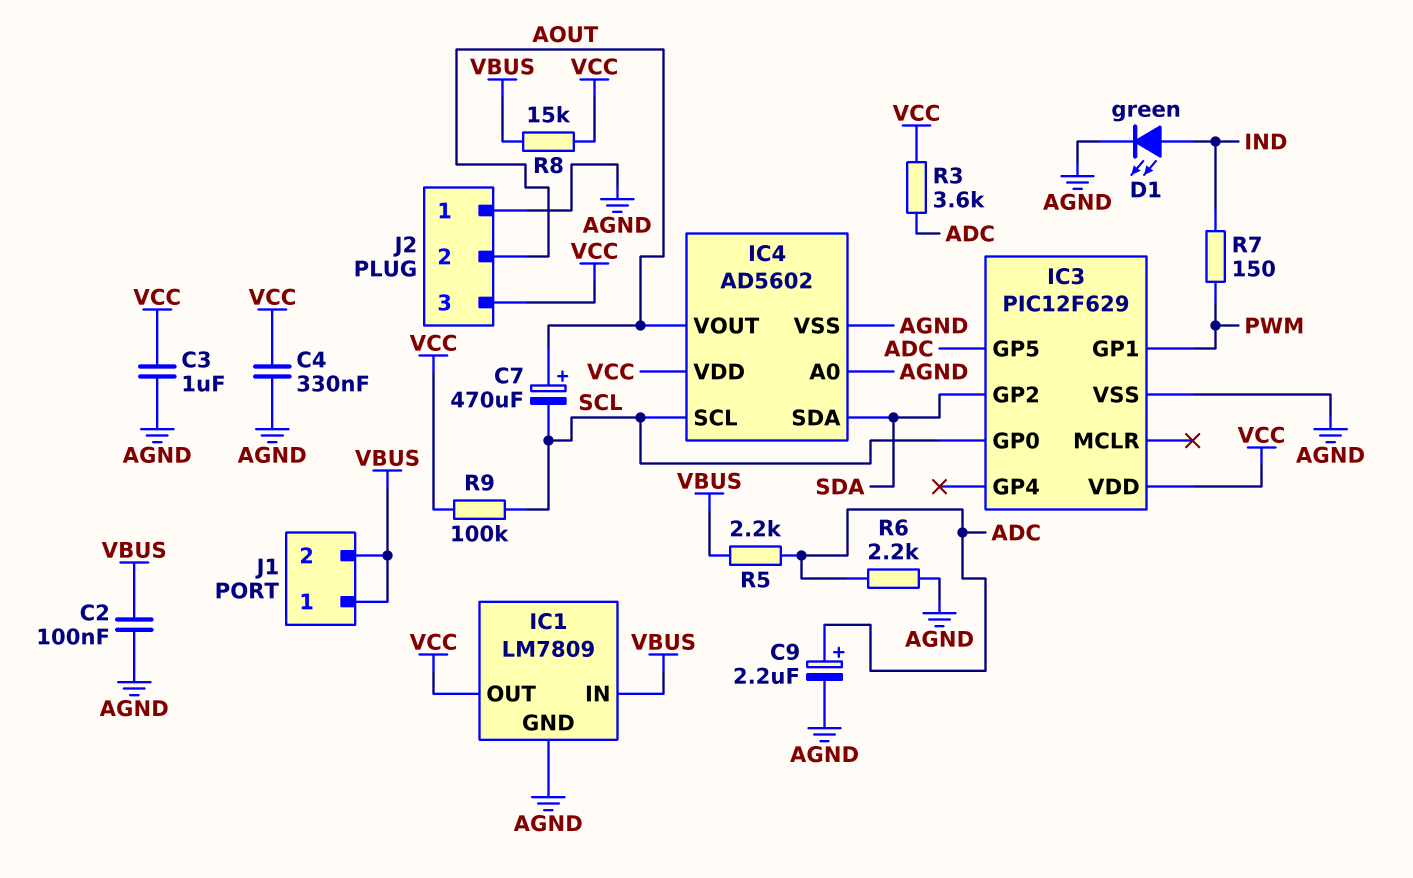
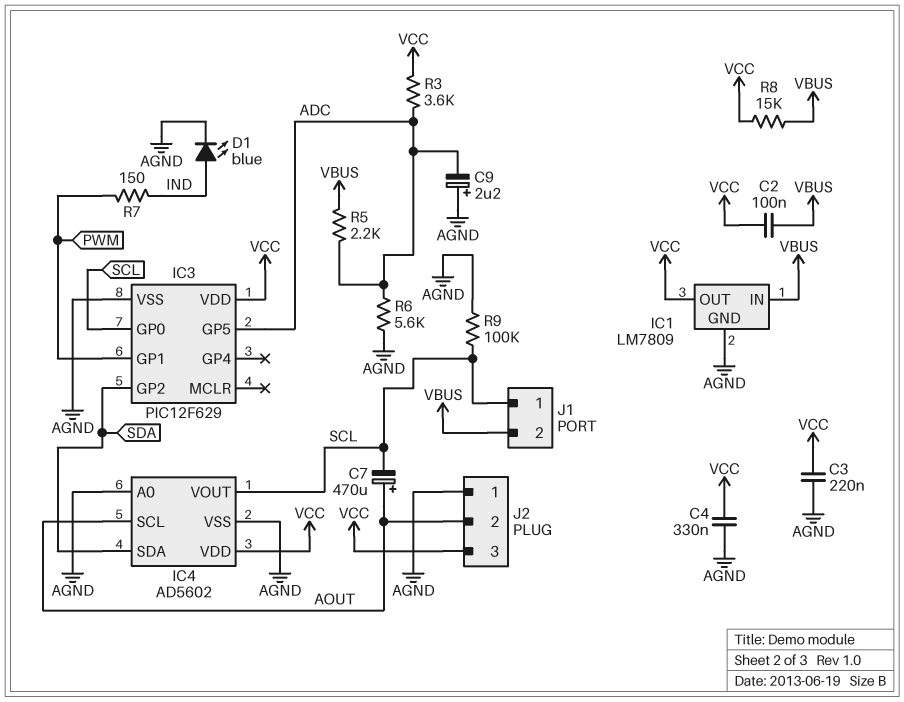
C2: 100nF (AGND, VBUS) -> 100nF (VBUS, VCC)
C3: 1uF (AGND, VCC) -> 220nF (AGND, VCC)
C9: 2.2uF (plus ADC, minus AGND) -> 2.2uF (plus AGND, minus ADC)
D1: LED green (A IND, K AGND) -> LED blue (A IND, K AGND)
IC4 pin SCL: SCL -> AOUT
IC4 pin VOUT: AOUT -> SCL
J1 pin 1: VBUS -> SCL
R6: 2.2k (ADC, AGND) -> 5.6k (ADC, AGND)
R9: 100k (SCL, VCC) -> 100k (AGND, SCL)

